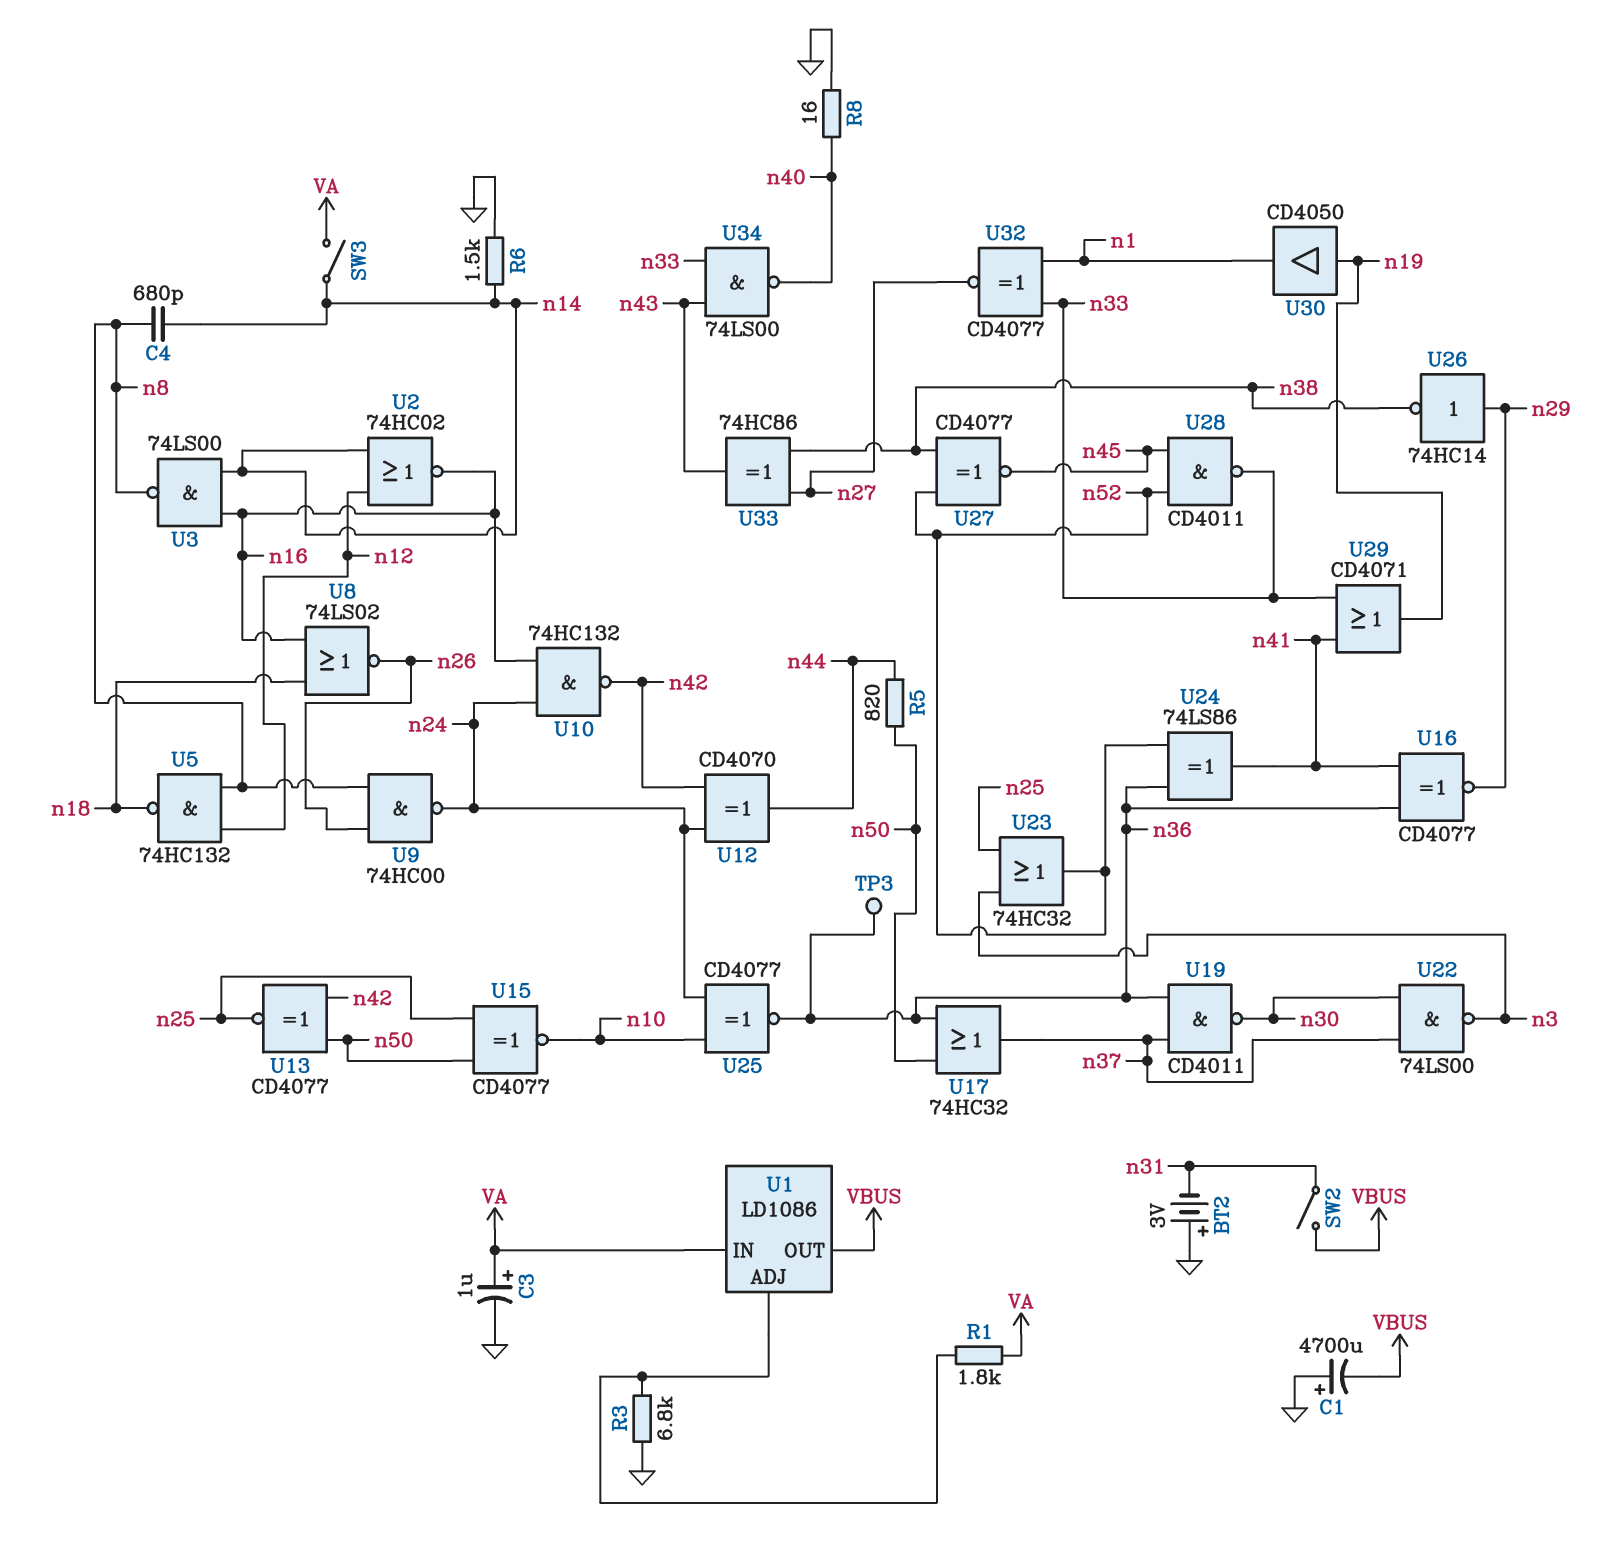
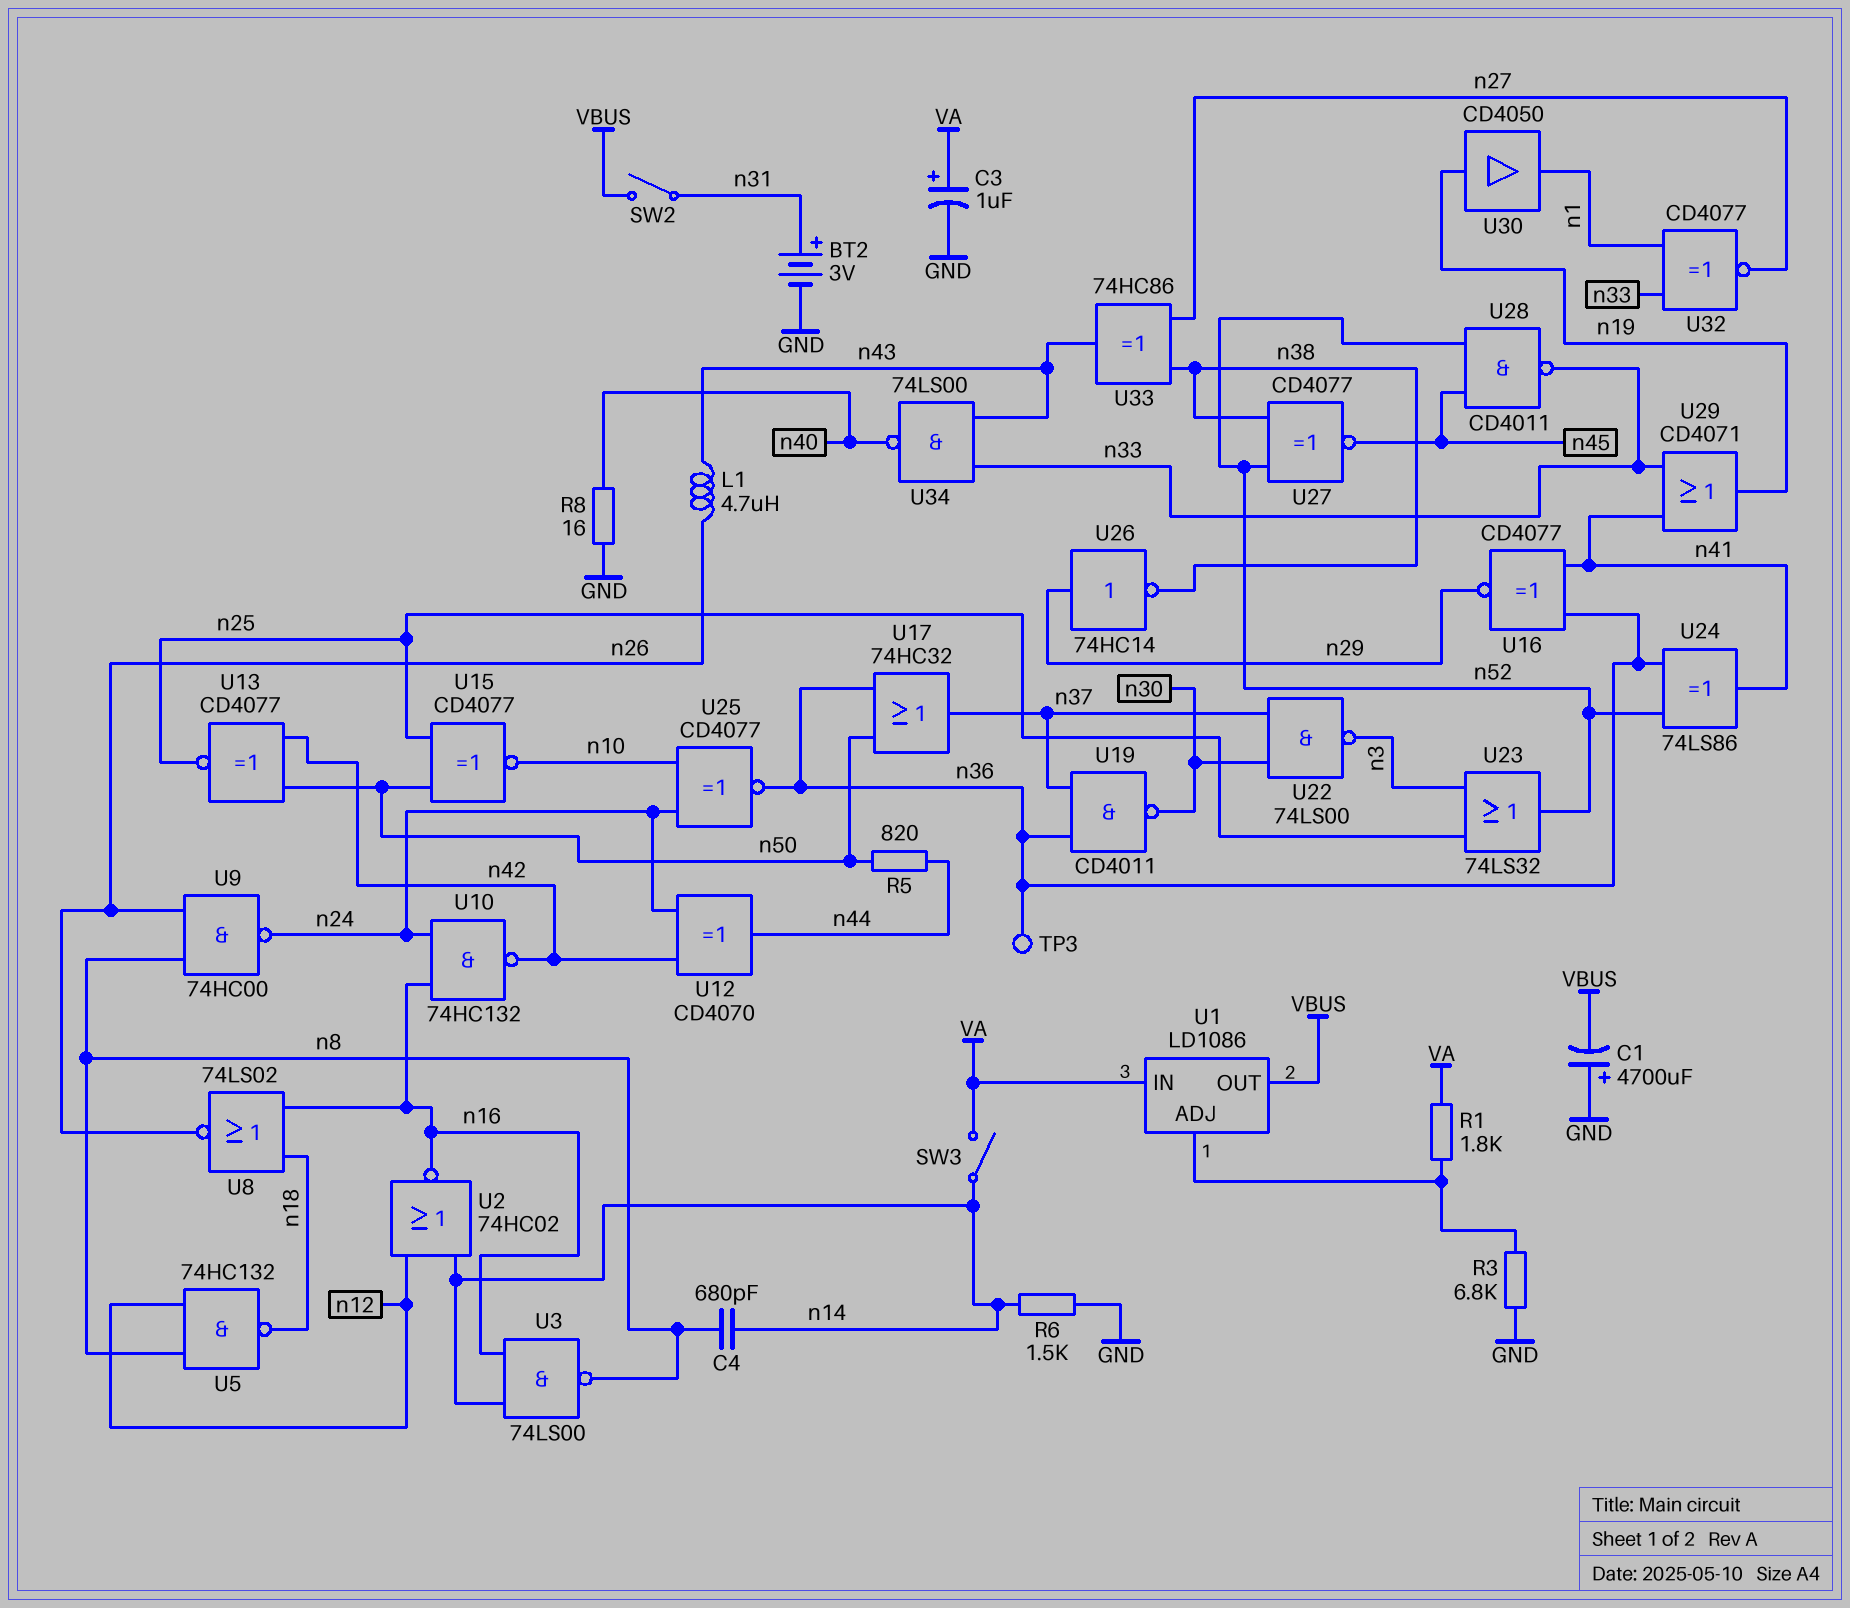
BT2: 3V (plus GND, minus n31) -> 3V (plus n31, minus GND)
L1: none -> 4.7uH (n26, n43)
U23: OR 74HC32 (in n3, in n25, out n52) -> OR 74LS32 (in n3, in n25, out n52)

